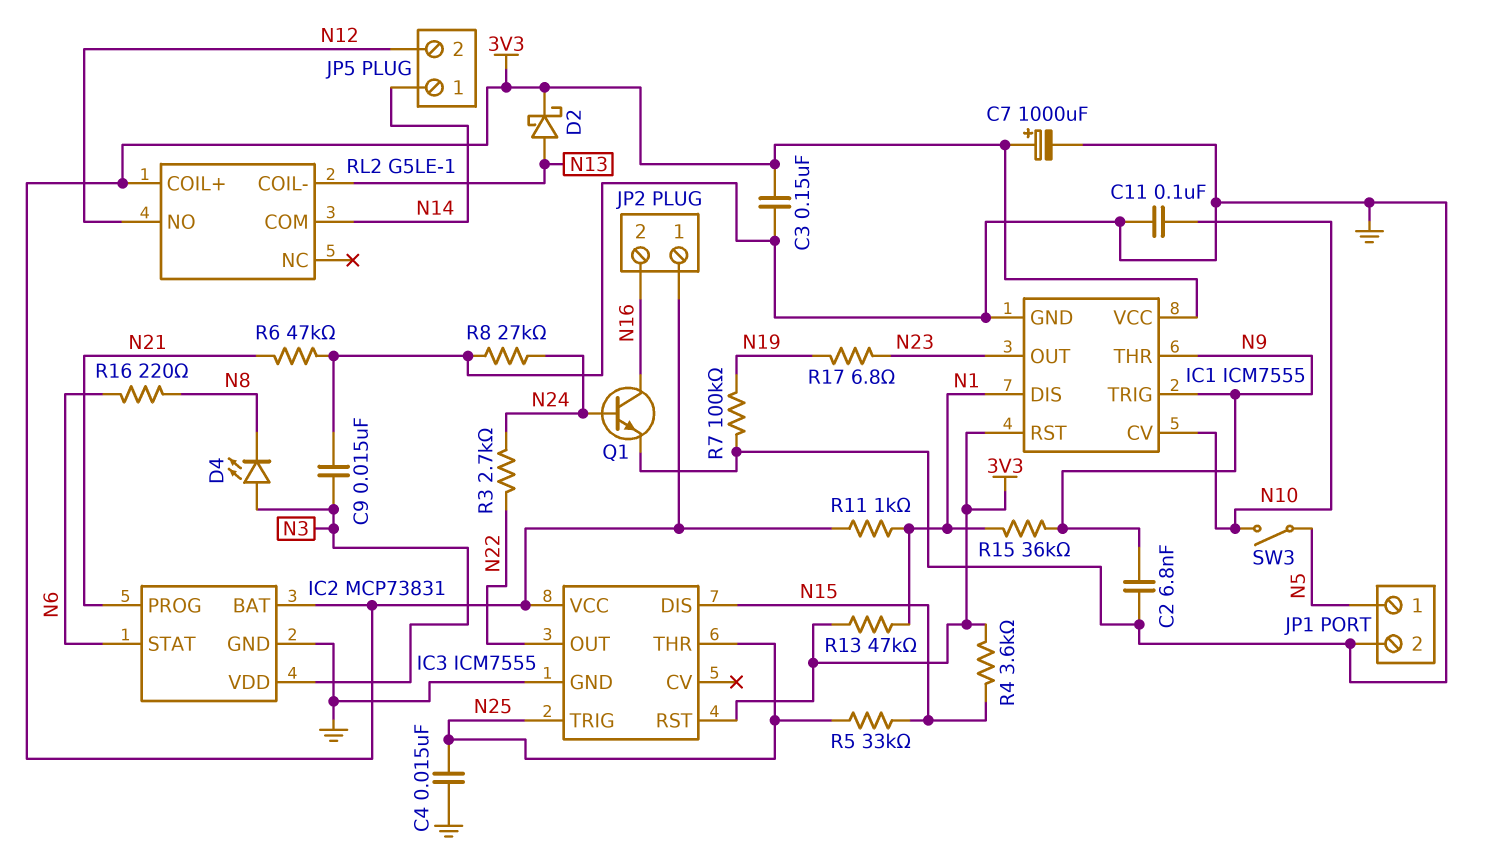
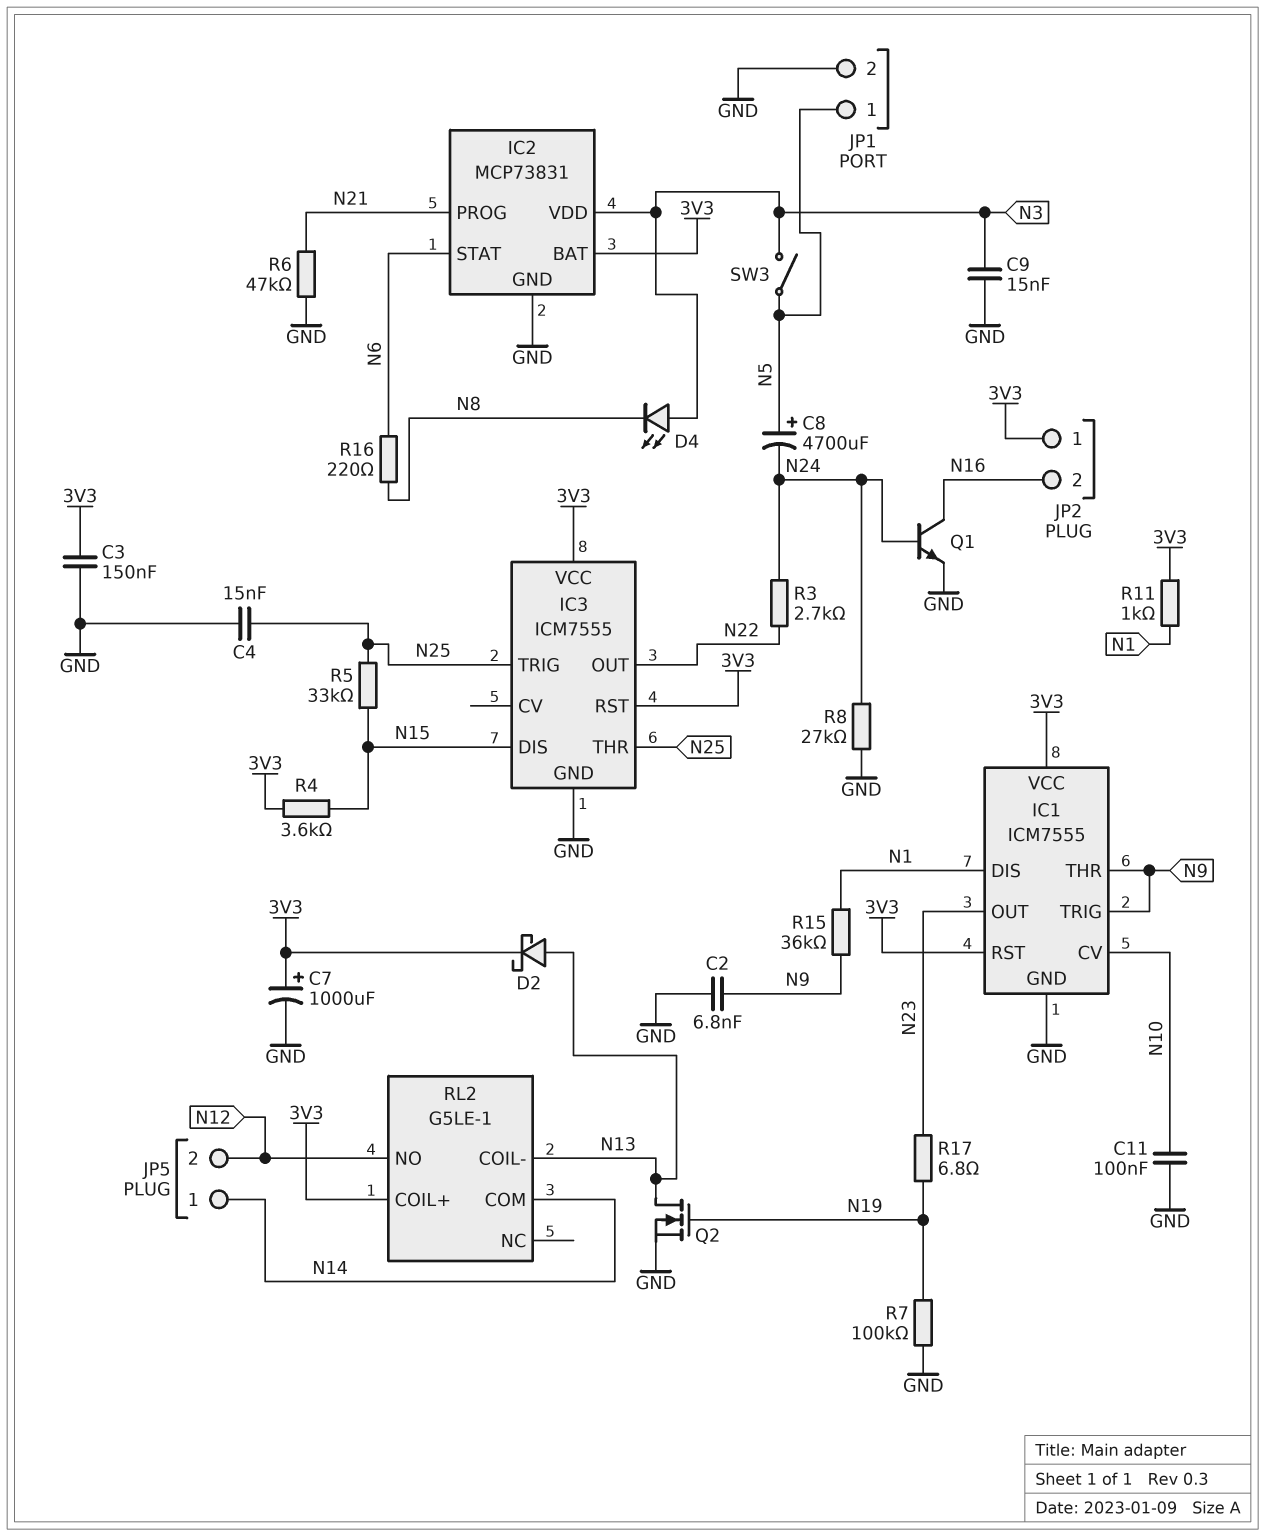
C8: none -> 4700uF (plus N5, minus N24)
Q2: none -> NMOS (G N19, D N13, S GND)
R13: 47k (3V3, N1) -> none
SW3: switch (N5, N10) -> switch (N3, N5)

